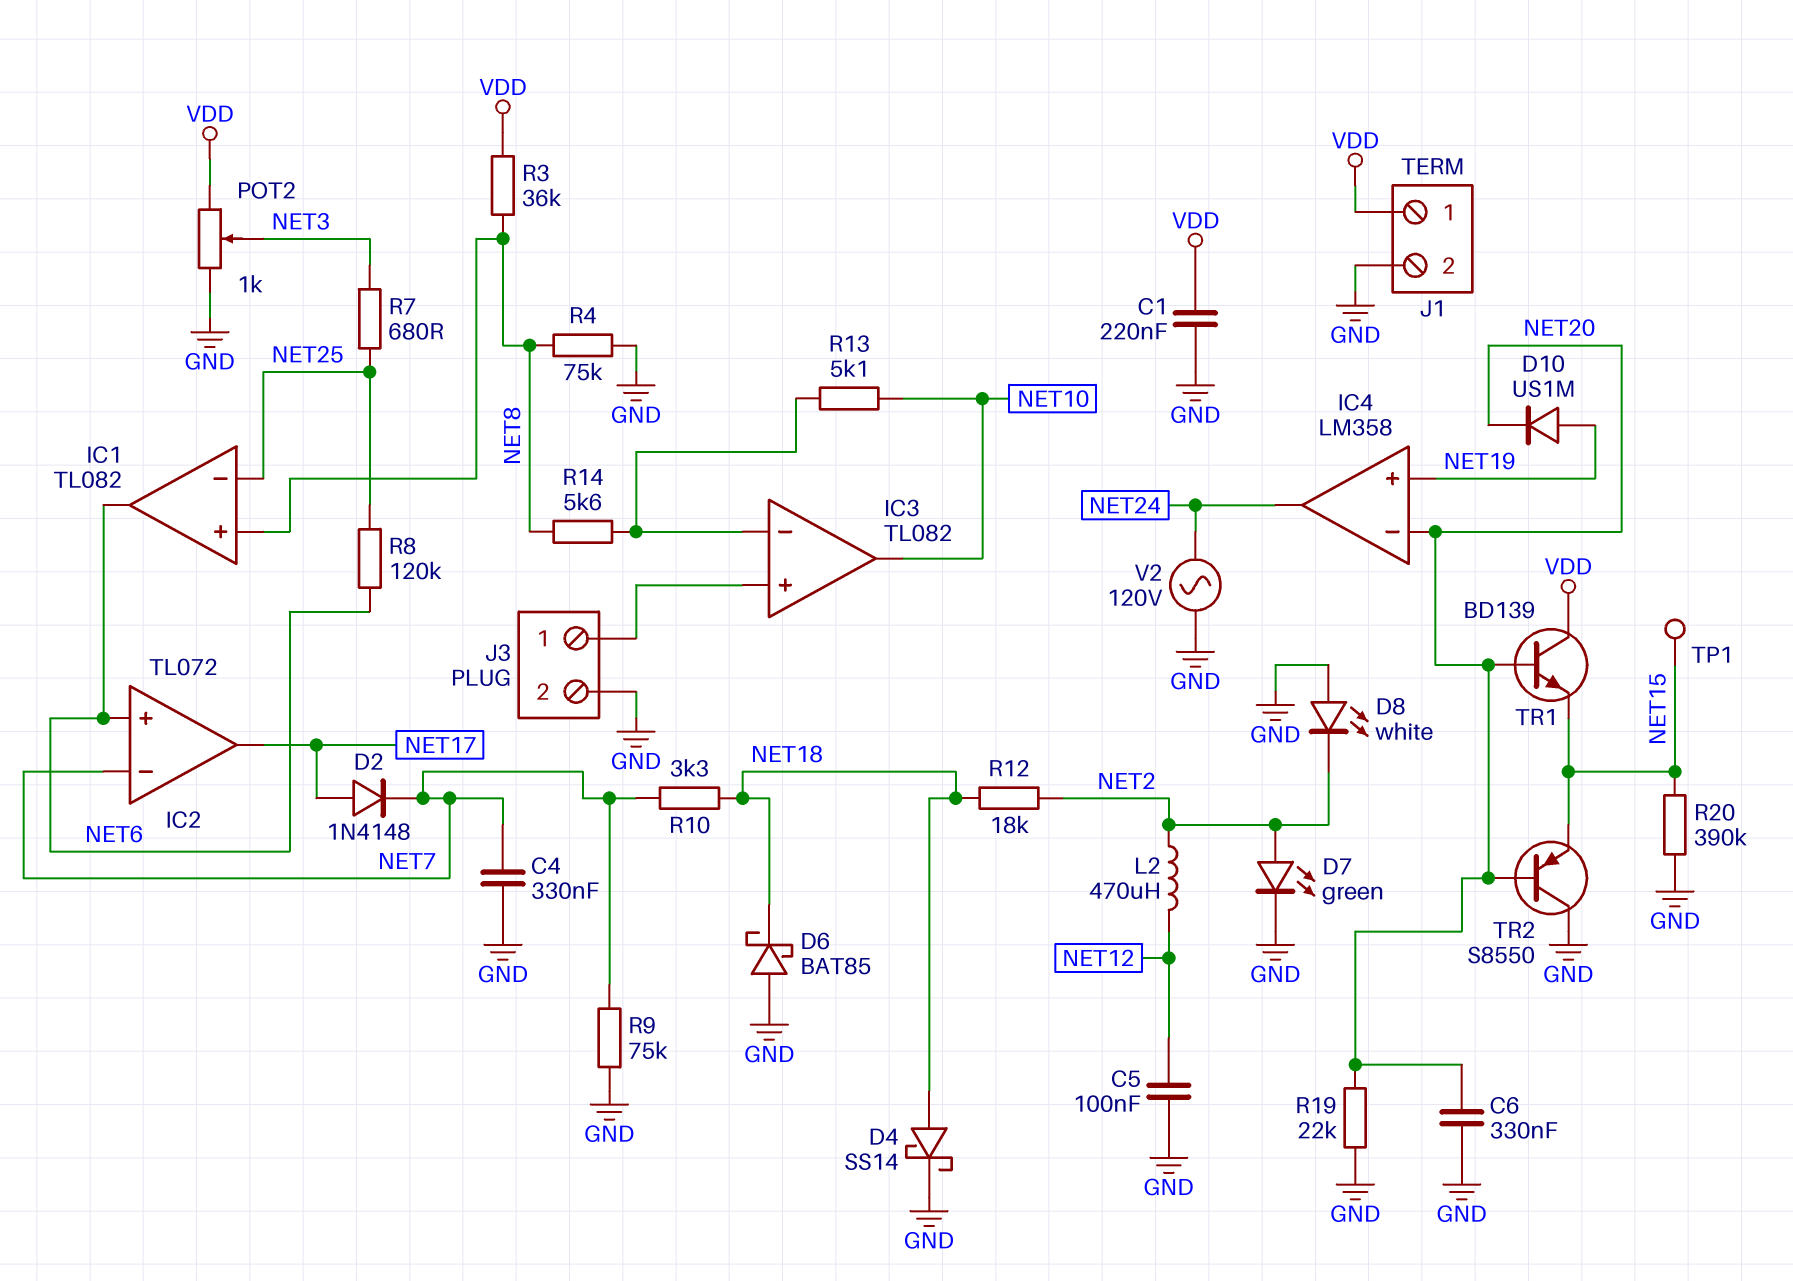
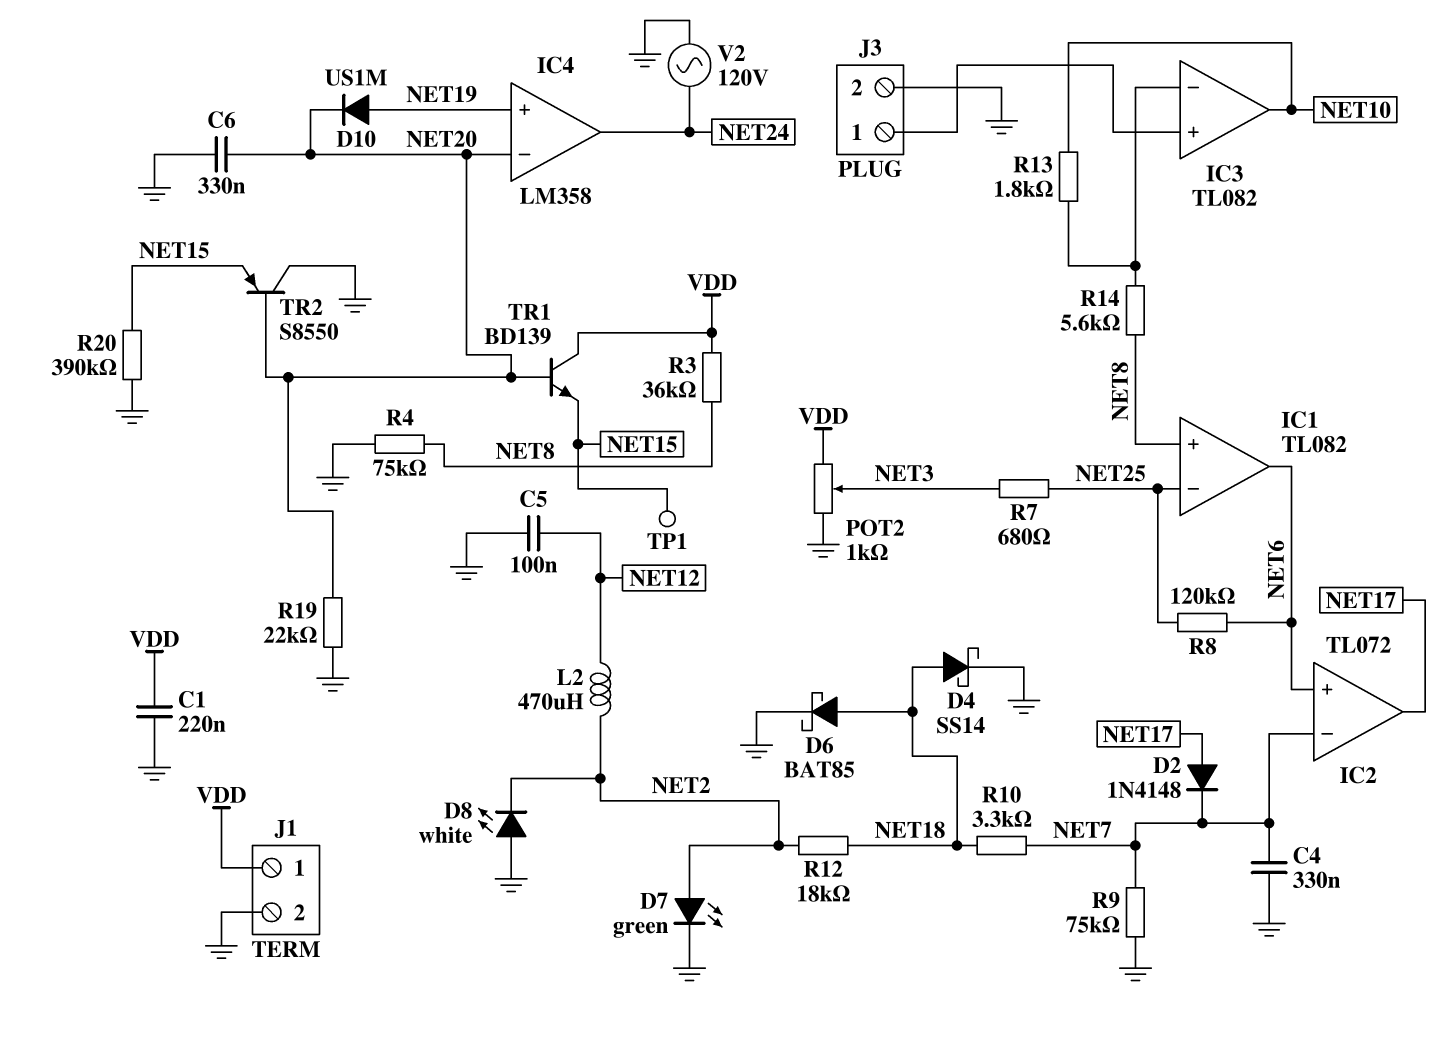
D6: schottky BAT85 (A GND, K NET18) -> schottky BAT85 (A NET18, K GND)
R13: 5.1k (IC3/in-, NET10) -> 1.8k (IC3/in-, NET10)

